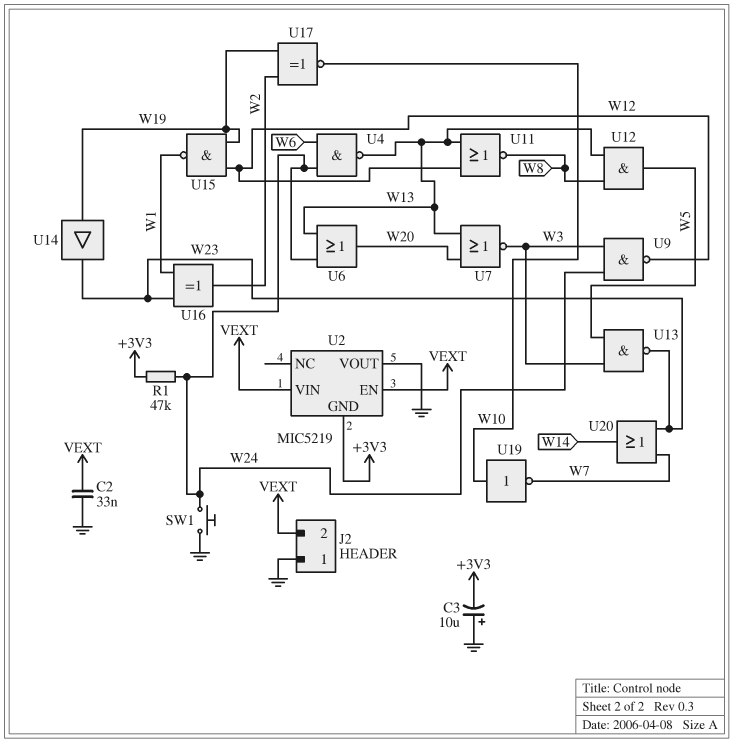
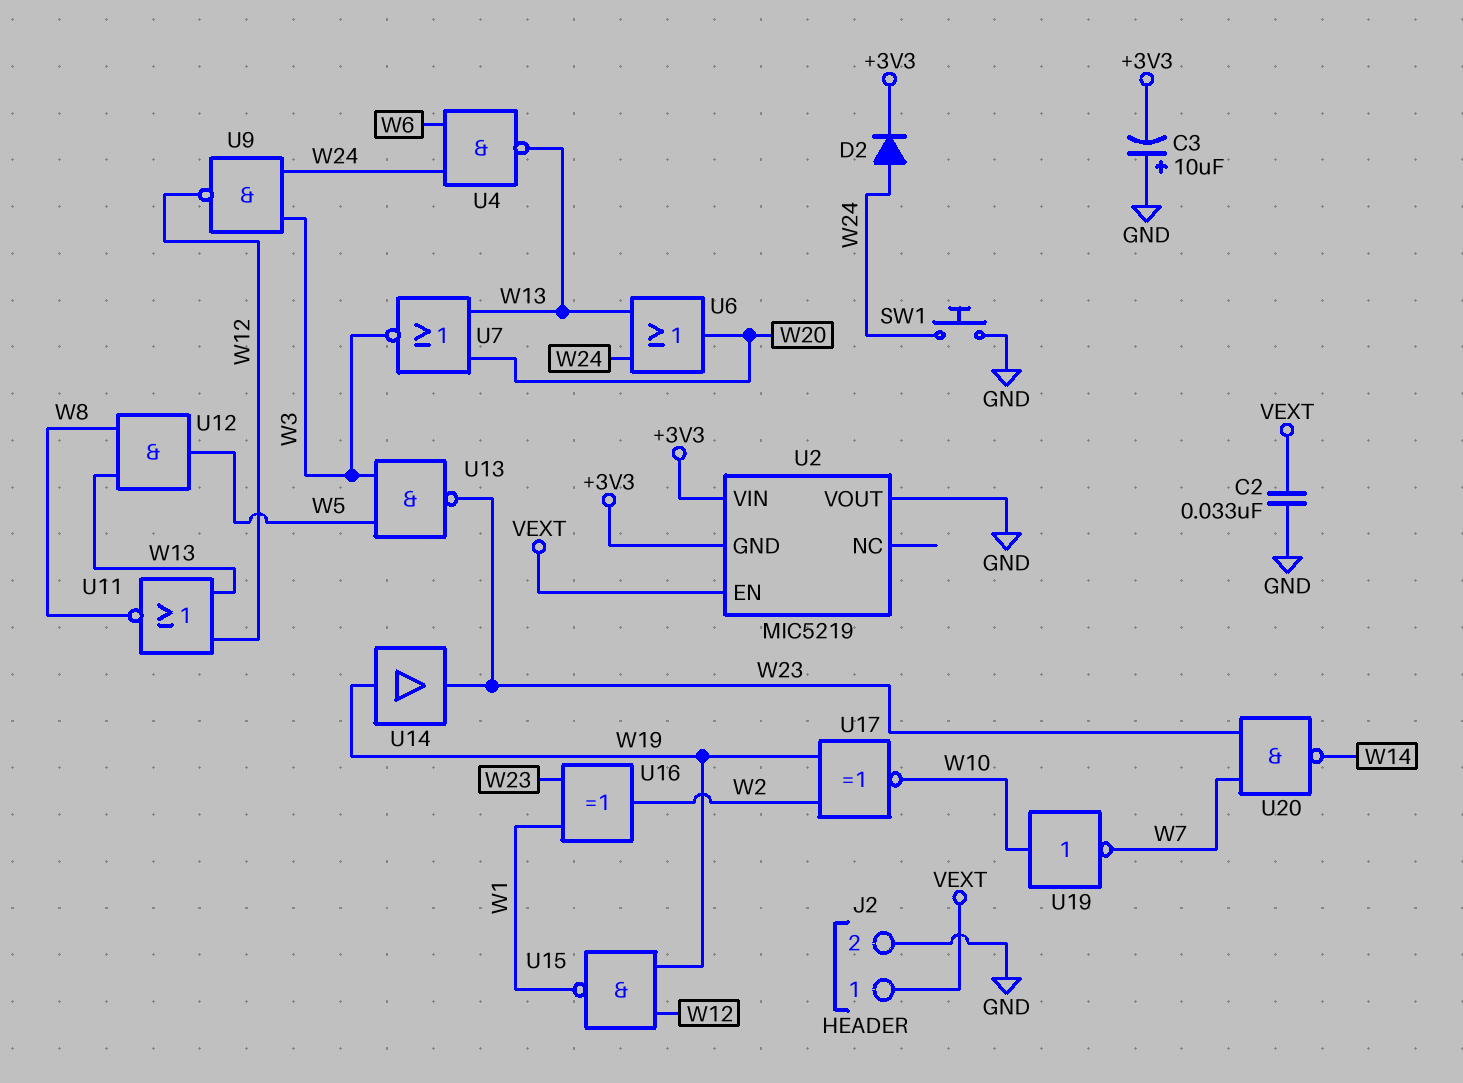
D2: none -> diode (A W24, K +3V3)
J2 pin 1: GND -> VEXT
J2 pin 2: VEXT -> GND
R1: 47k (+3V3, W24) -> none
U2 pin VIN: VEXT -> +3V3
U20: OR (in W7, in W23, out W14) -> NAND (in W7, in W23, out W14)

